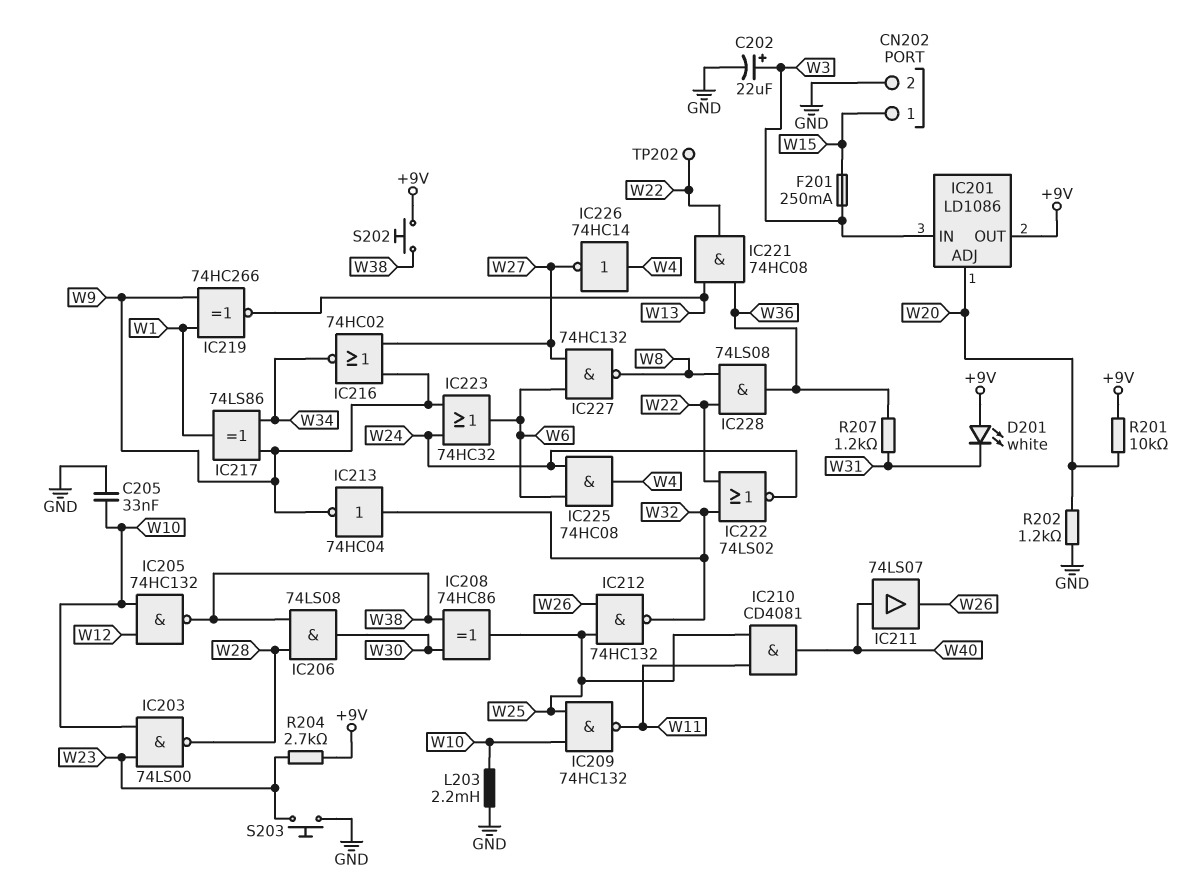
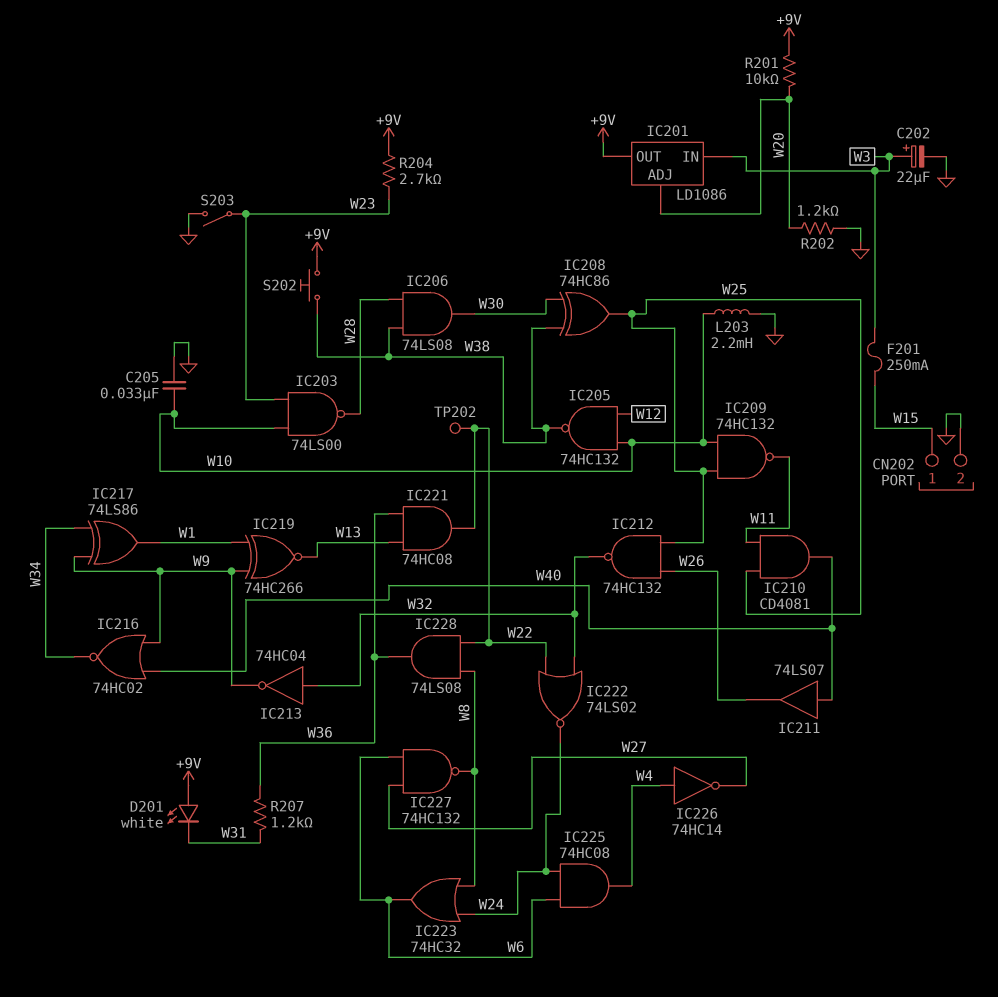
IC216: NOR 74HC02 (in W9, in W27, out W34) -> NOR 74HC02 (in W9, in W40, out W34)
IC223: OR 74HC32 (in W9, in W24, out W6) -> OR 74HC32 (in W8, in W24, out W6)
S203: button (GND, W23) -> switch (GND, W23)

